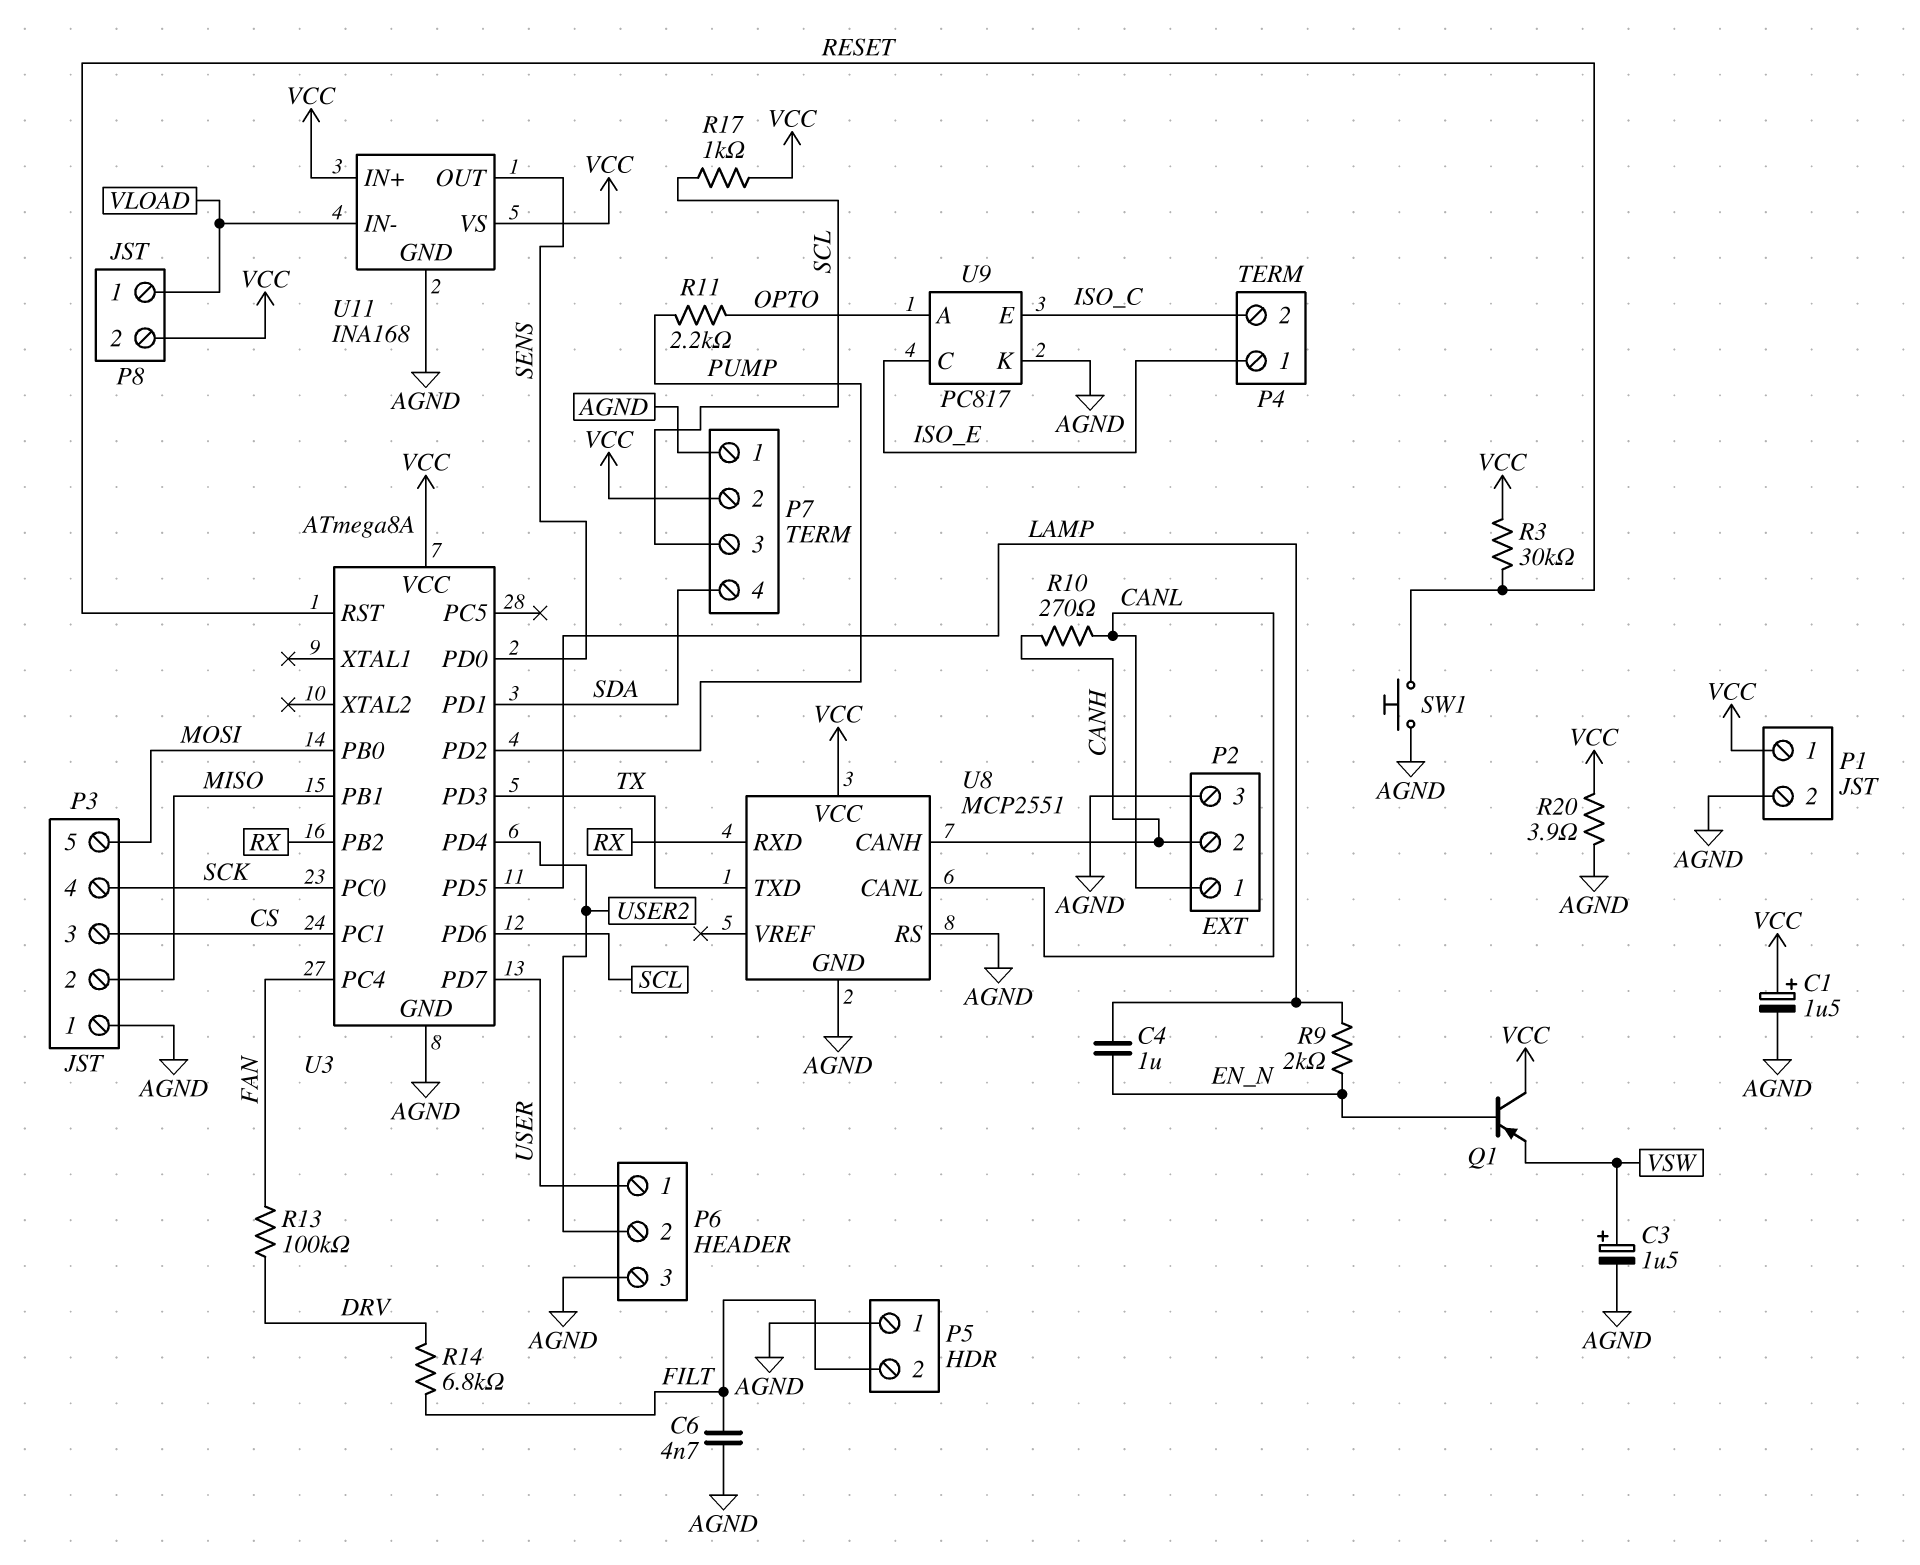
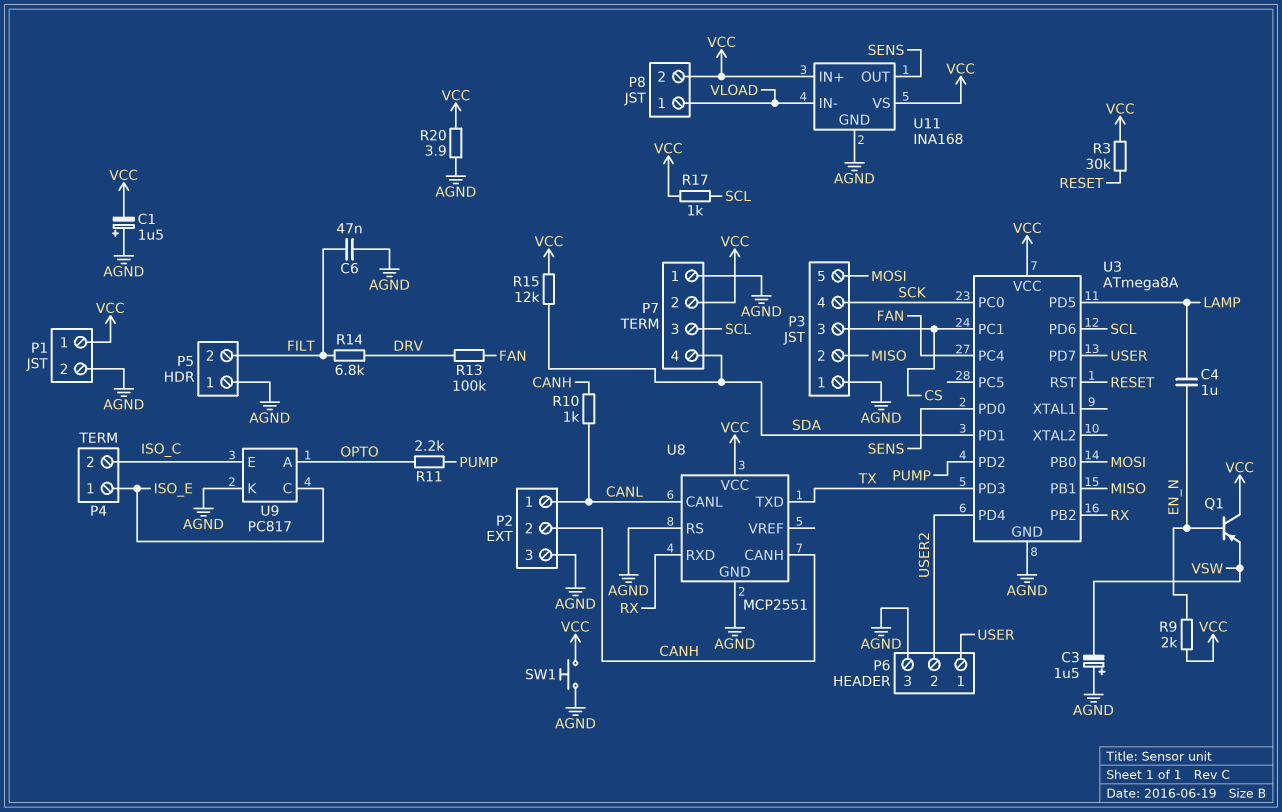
C1: 1.5uF (plus VCC, minus AGND) -> 1.5uF (plus AGND, minus VCC)
C3: 1.5uF (plus VSW, minus AGND) -> 1.5uF (plus AGND, minus VSW)
C6: 4.7nF (AGND, FILT) -> 47nF (AGND, FILT)
R9: 2k (EN_N, LAMP) -> 2k (EN_N, VCC)
R10: 270 (CANH, CANL) -> 1k (CANH, CANL)
R15: none -> 12k (SDA, VCC)
SW1: button (AGND, RESET) -> button (AGND, VCC)

